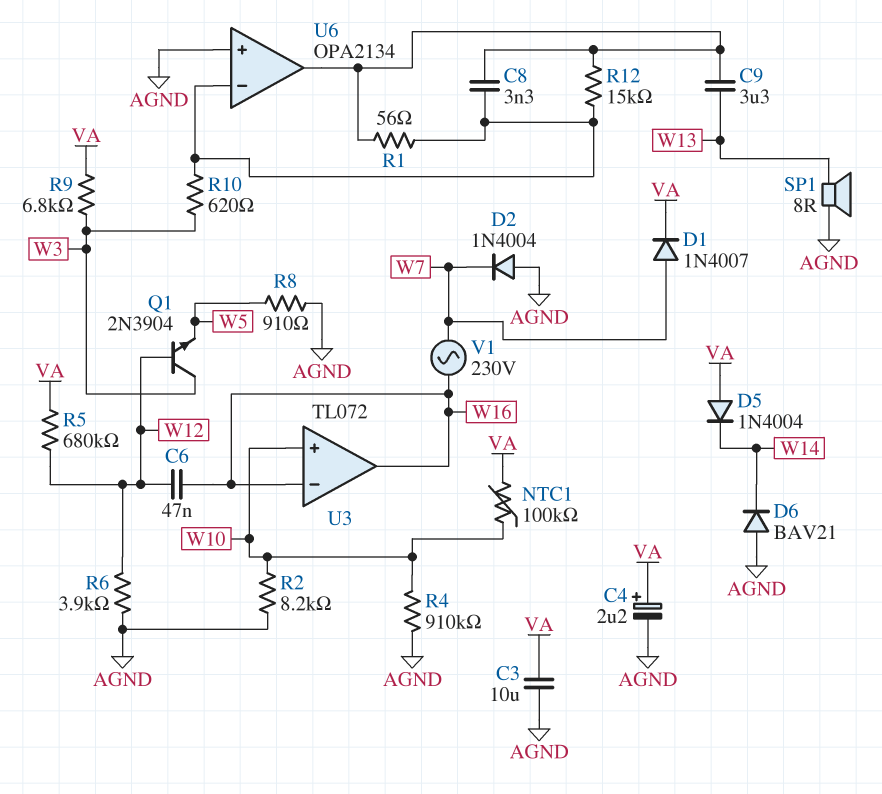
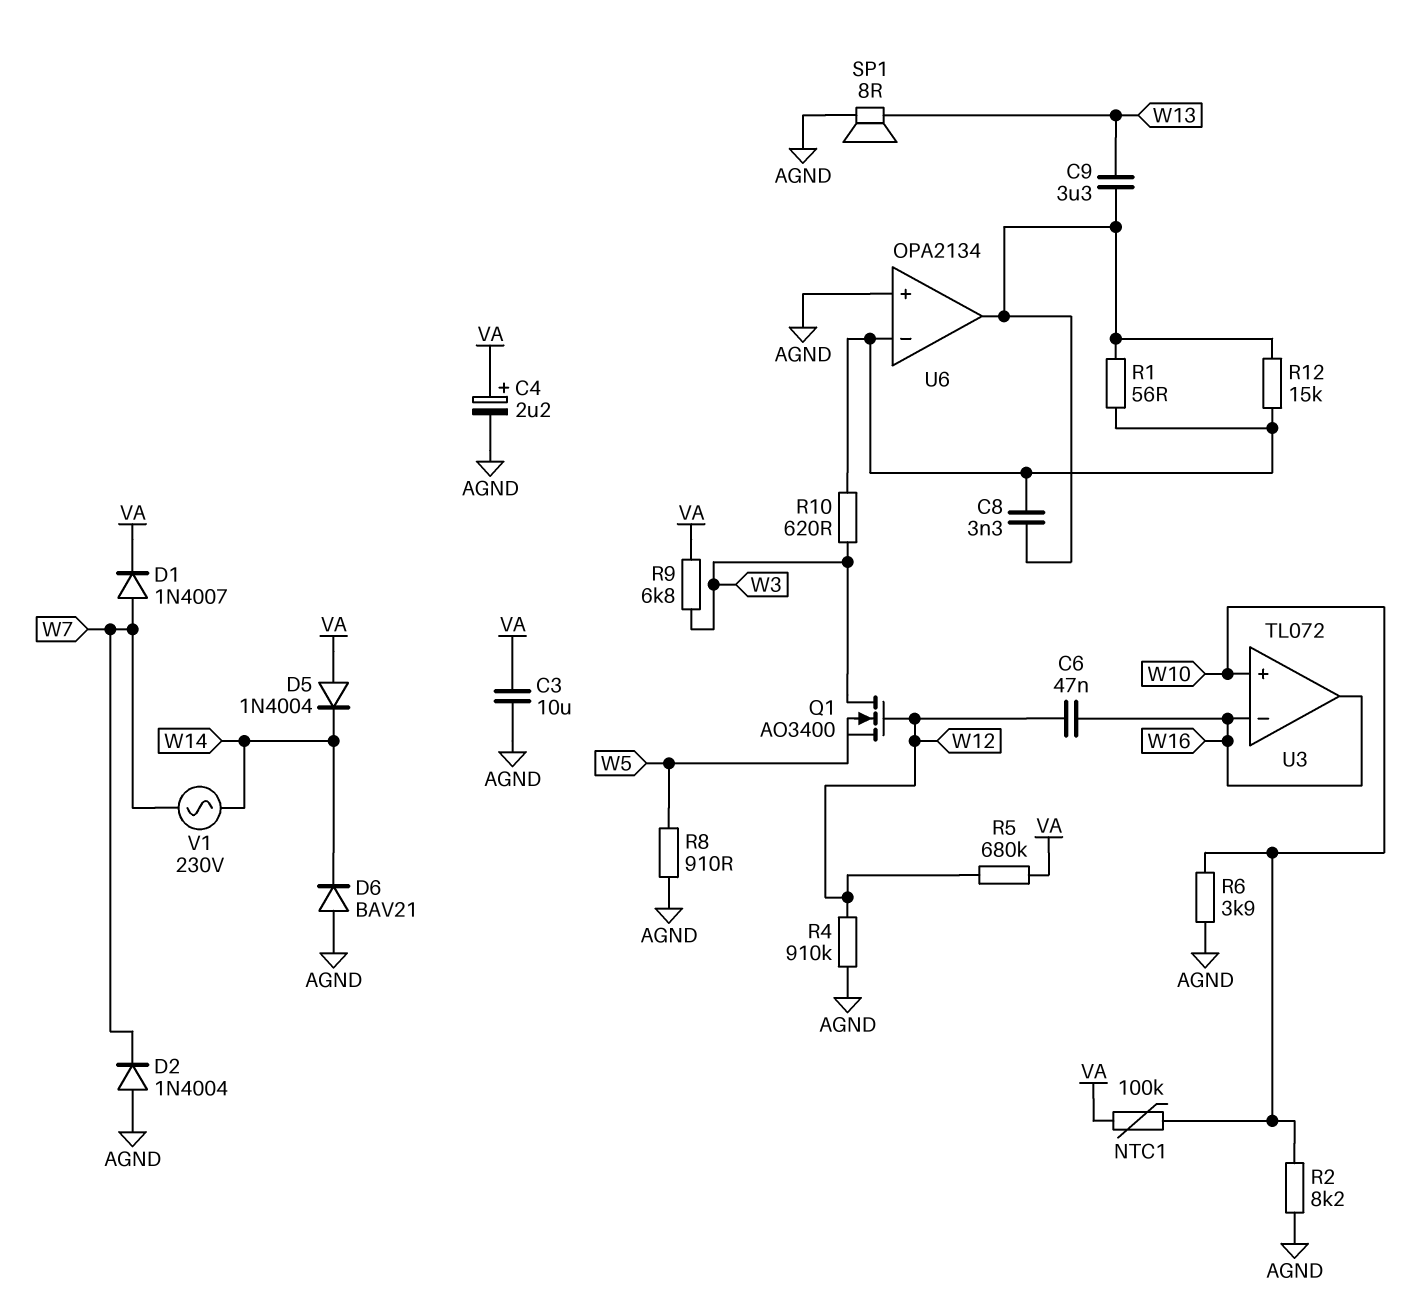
Q1: NPN 2N3904 (B W12, C W3, E W5) -> NMOS AO3400 (G W12, D W3, S W5)
R4: 910k (AGND, W10) -> 910k (AGND, W12)
R6: 3.9k (AGND, W12) -> 3.9k (AGND, W10)
V1: AC 230V (W7, W16) -> AC 230V (W7, W14)

